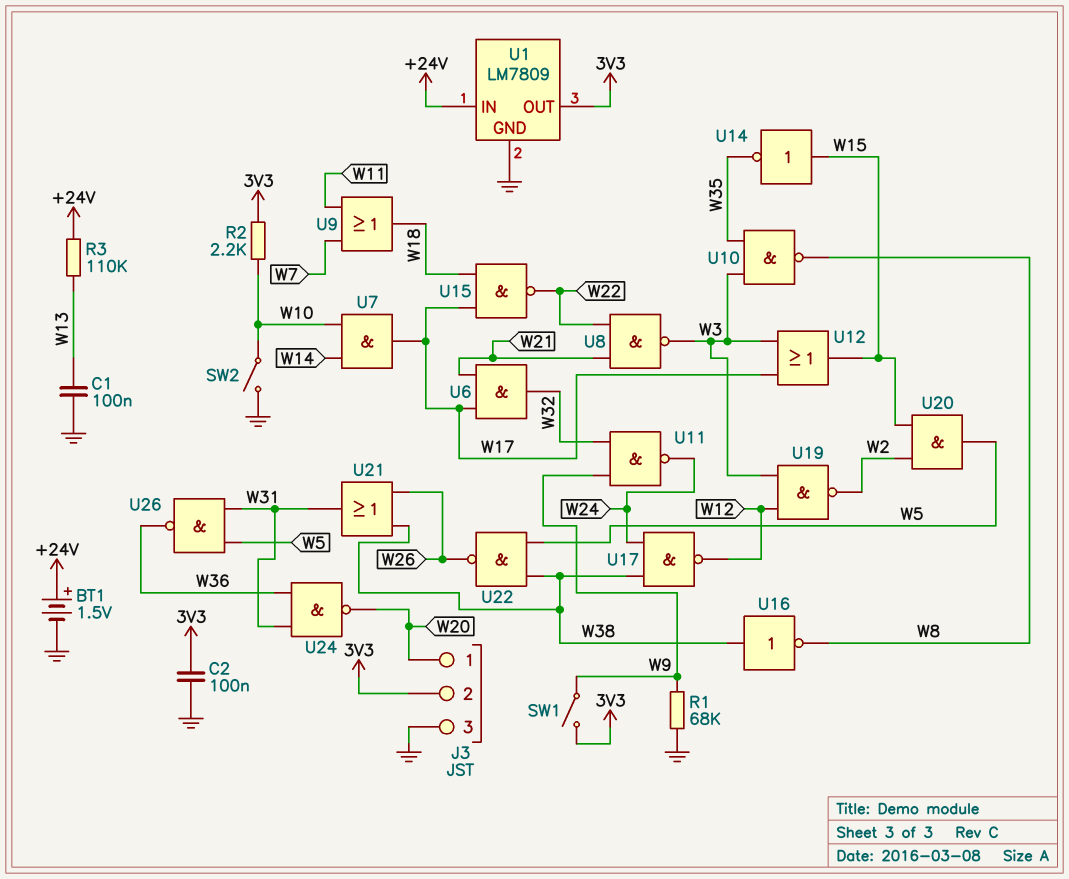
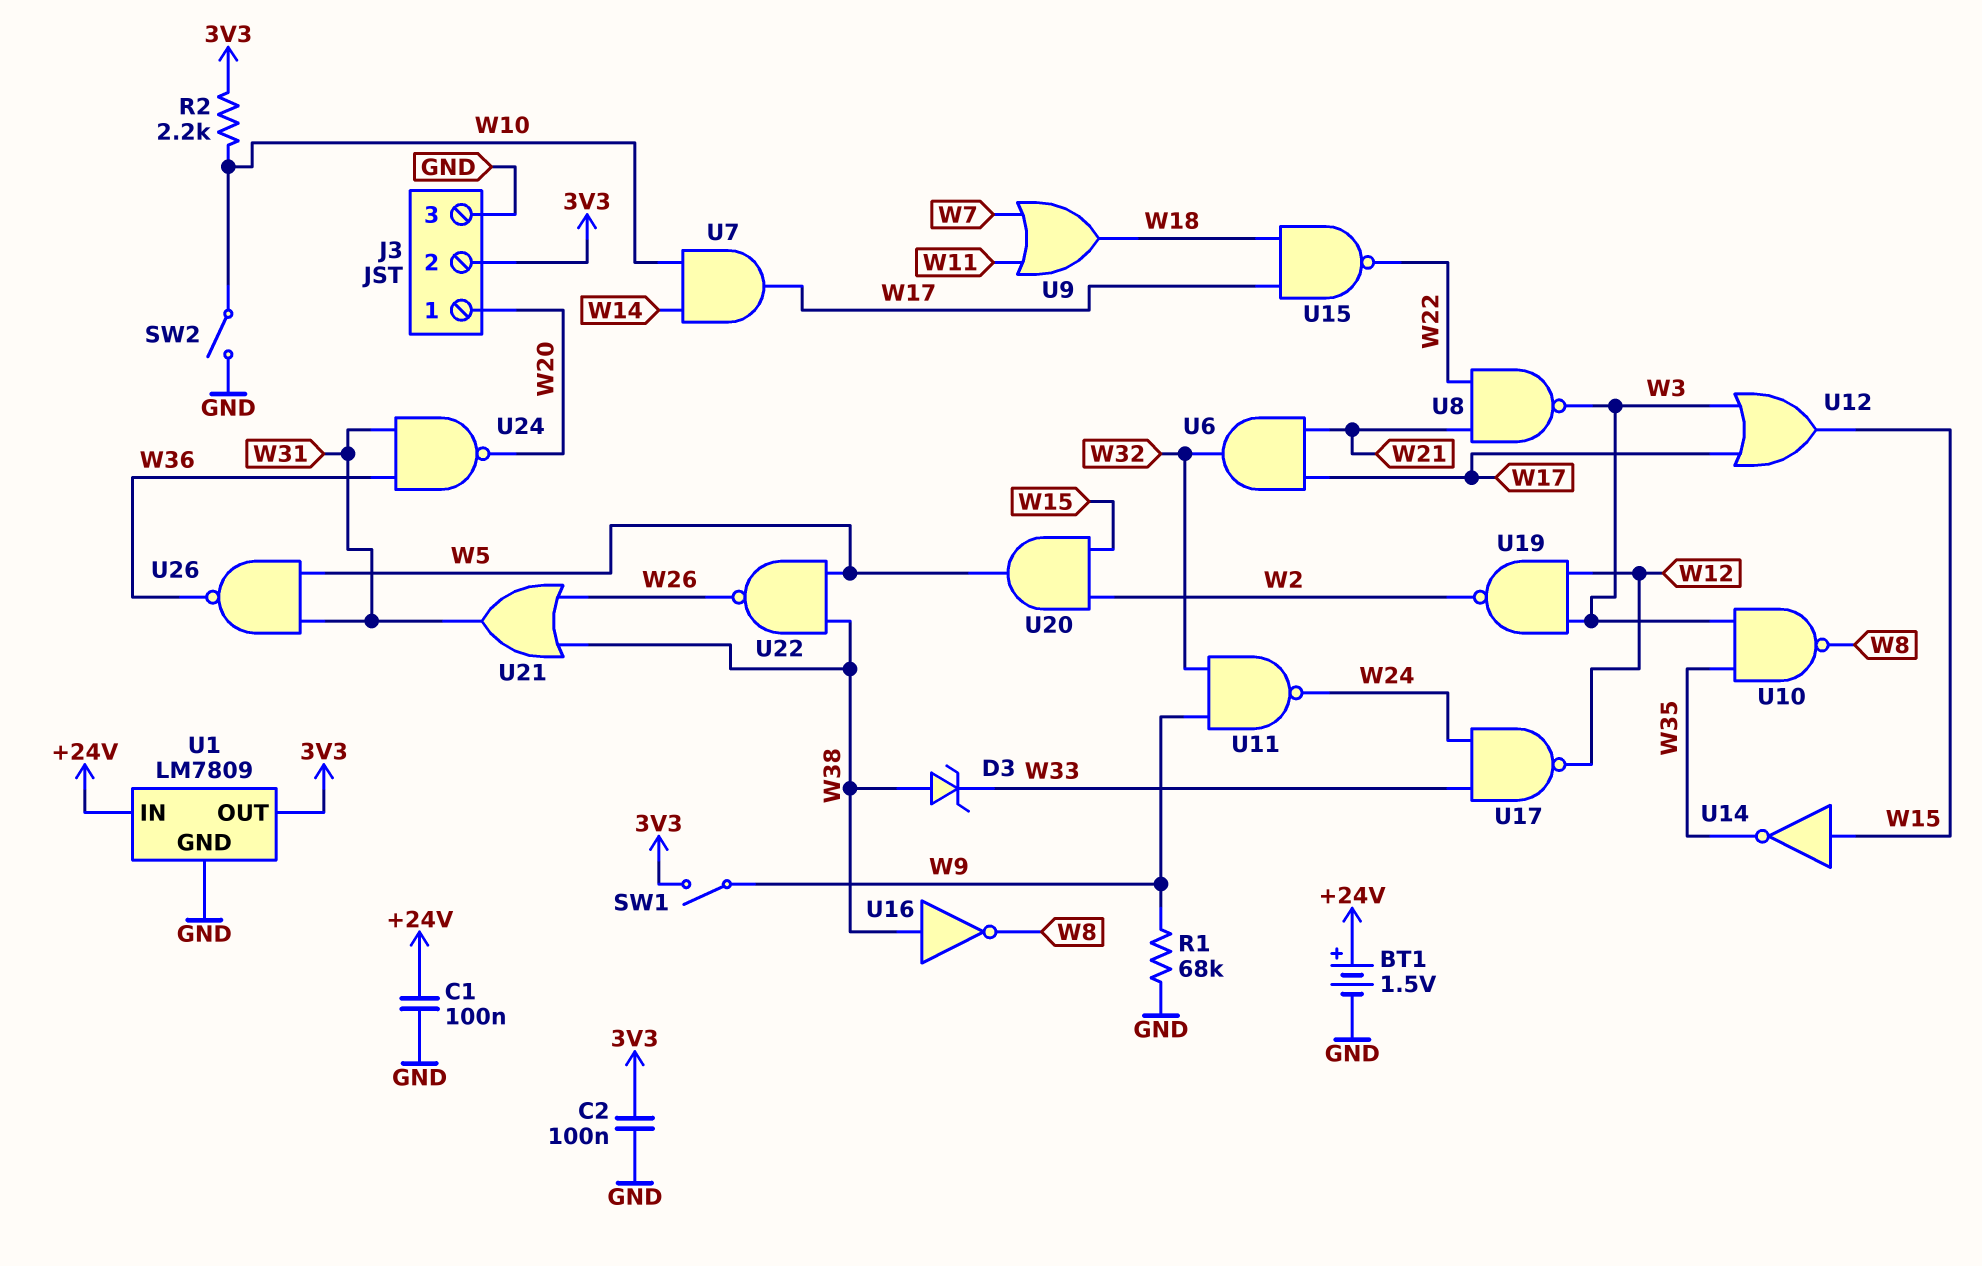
C1: 100nF (GND, W13) -> 100nF (+24V, GND)
D3: none -> zener (A W38, K W33)
R3: 110k (+24V, W13) -> none
U17: NAND (in W24, in W38, out W12) -> NAND (in W24, in W33, out W12)

